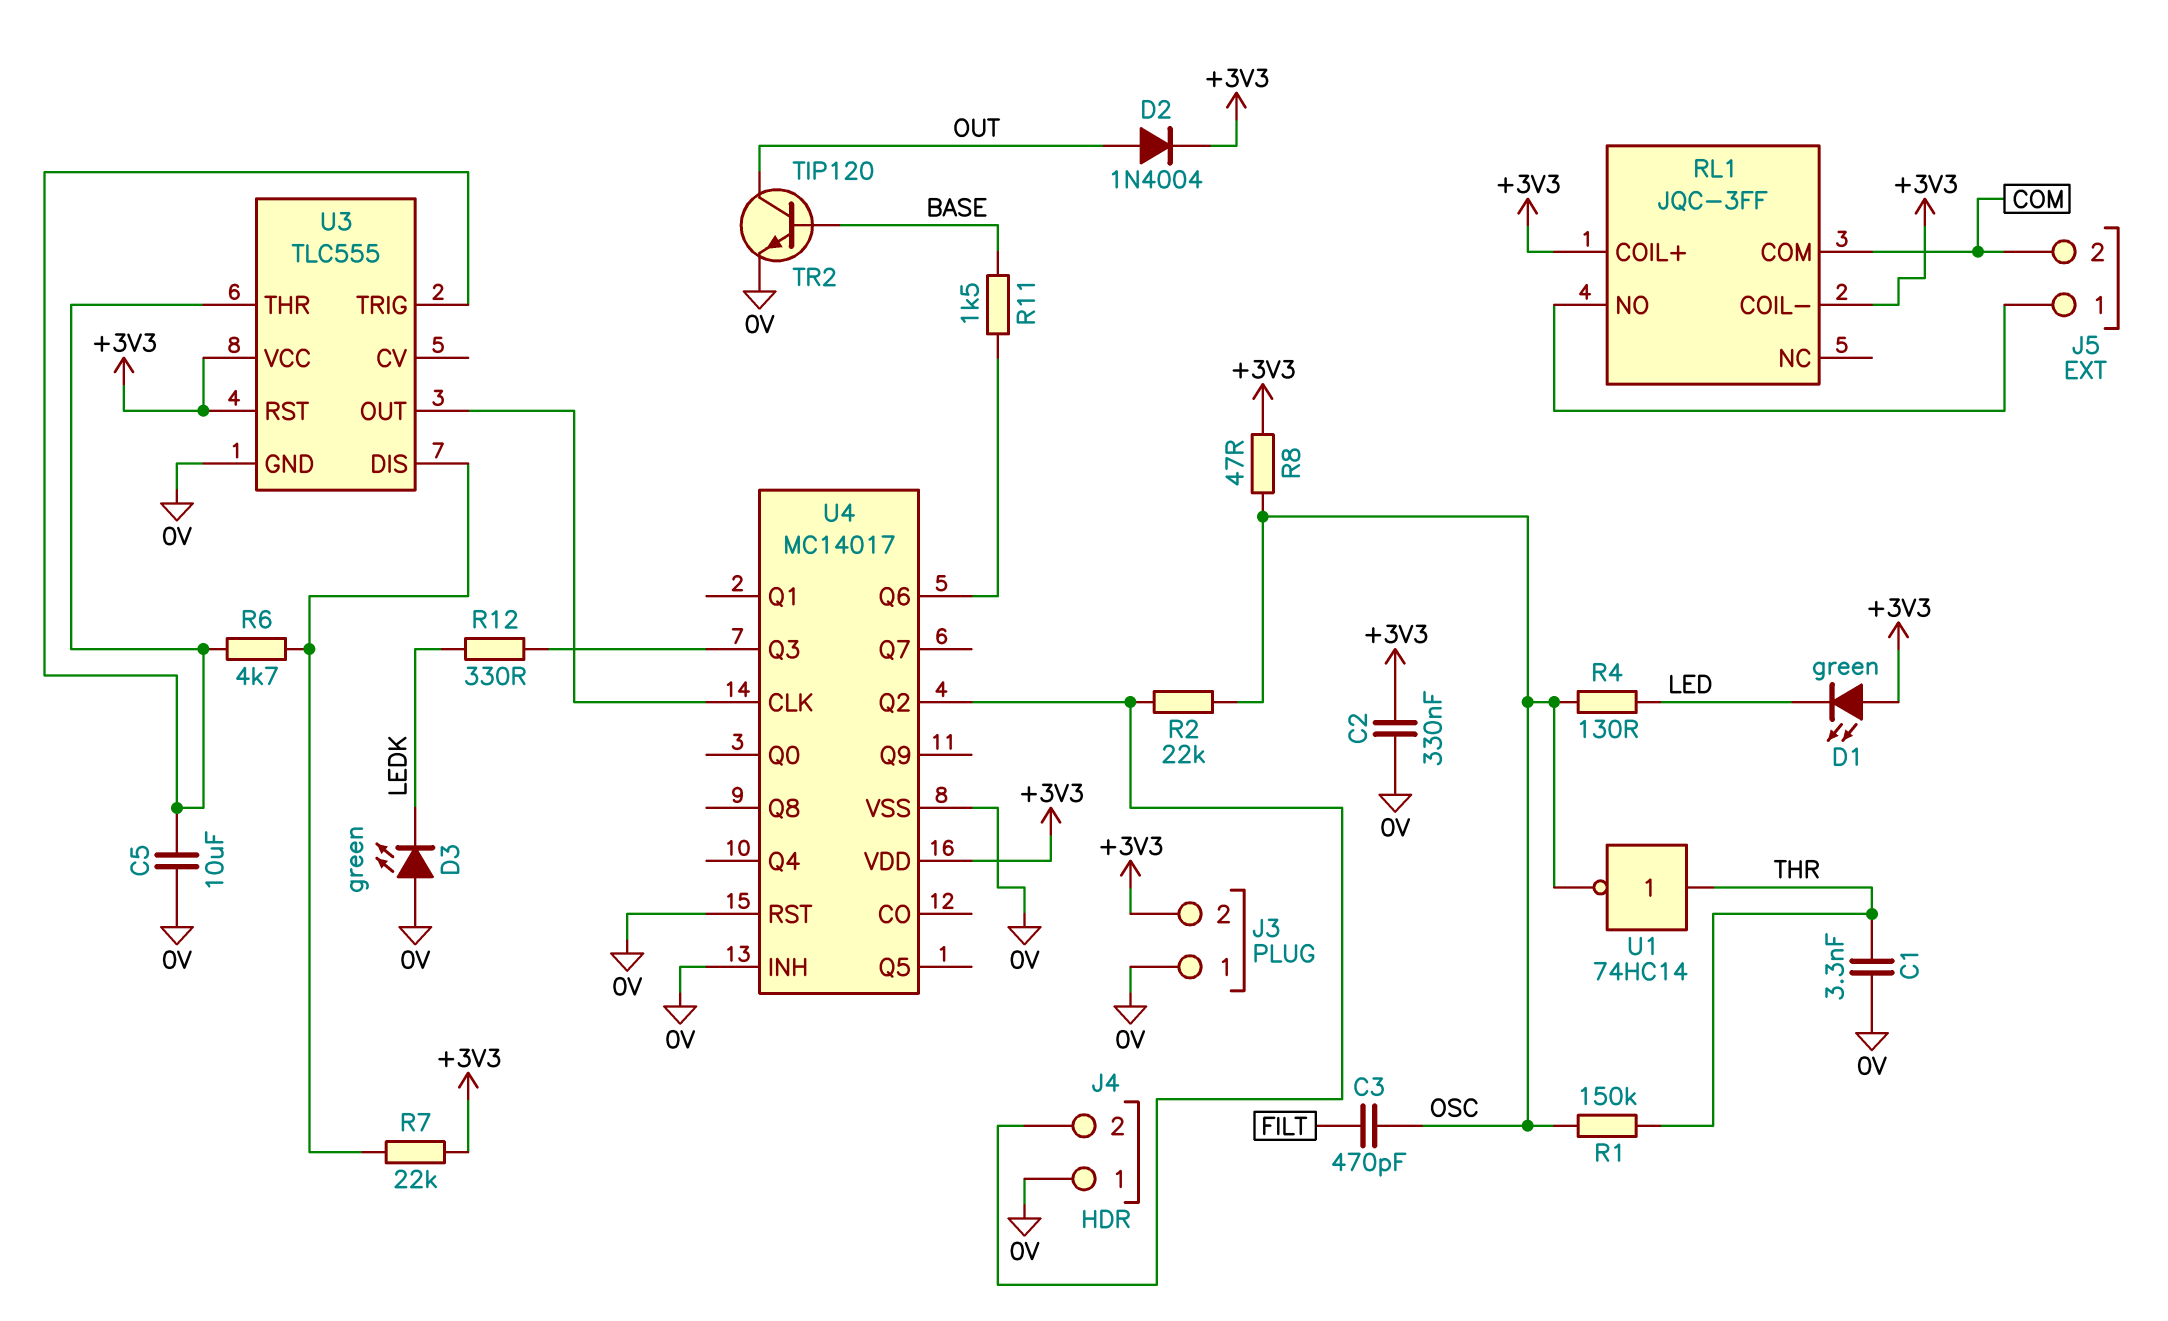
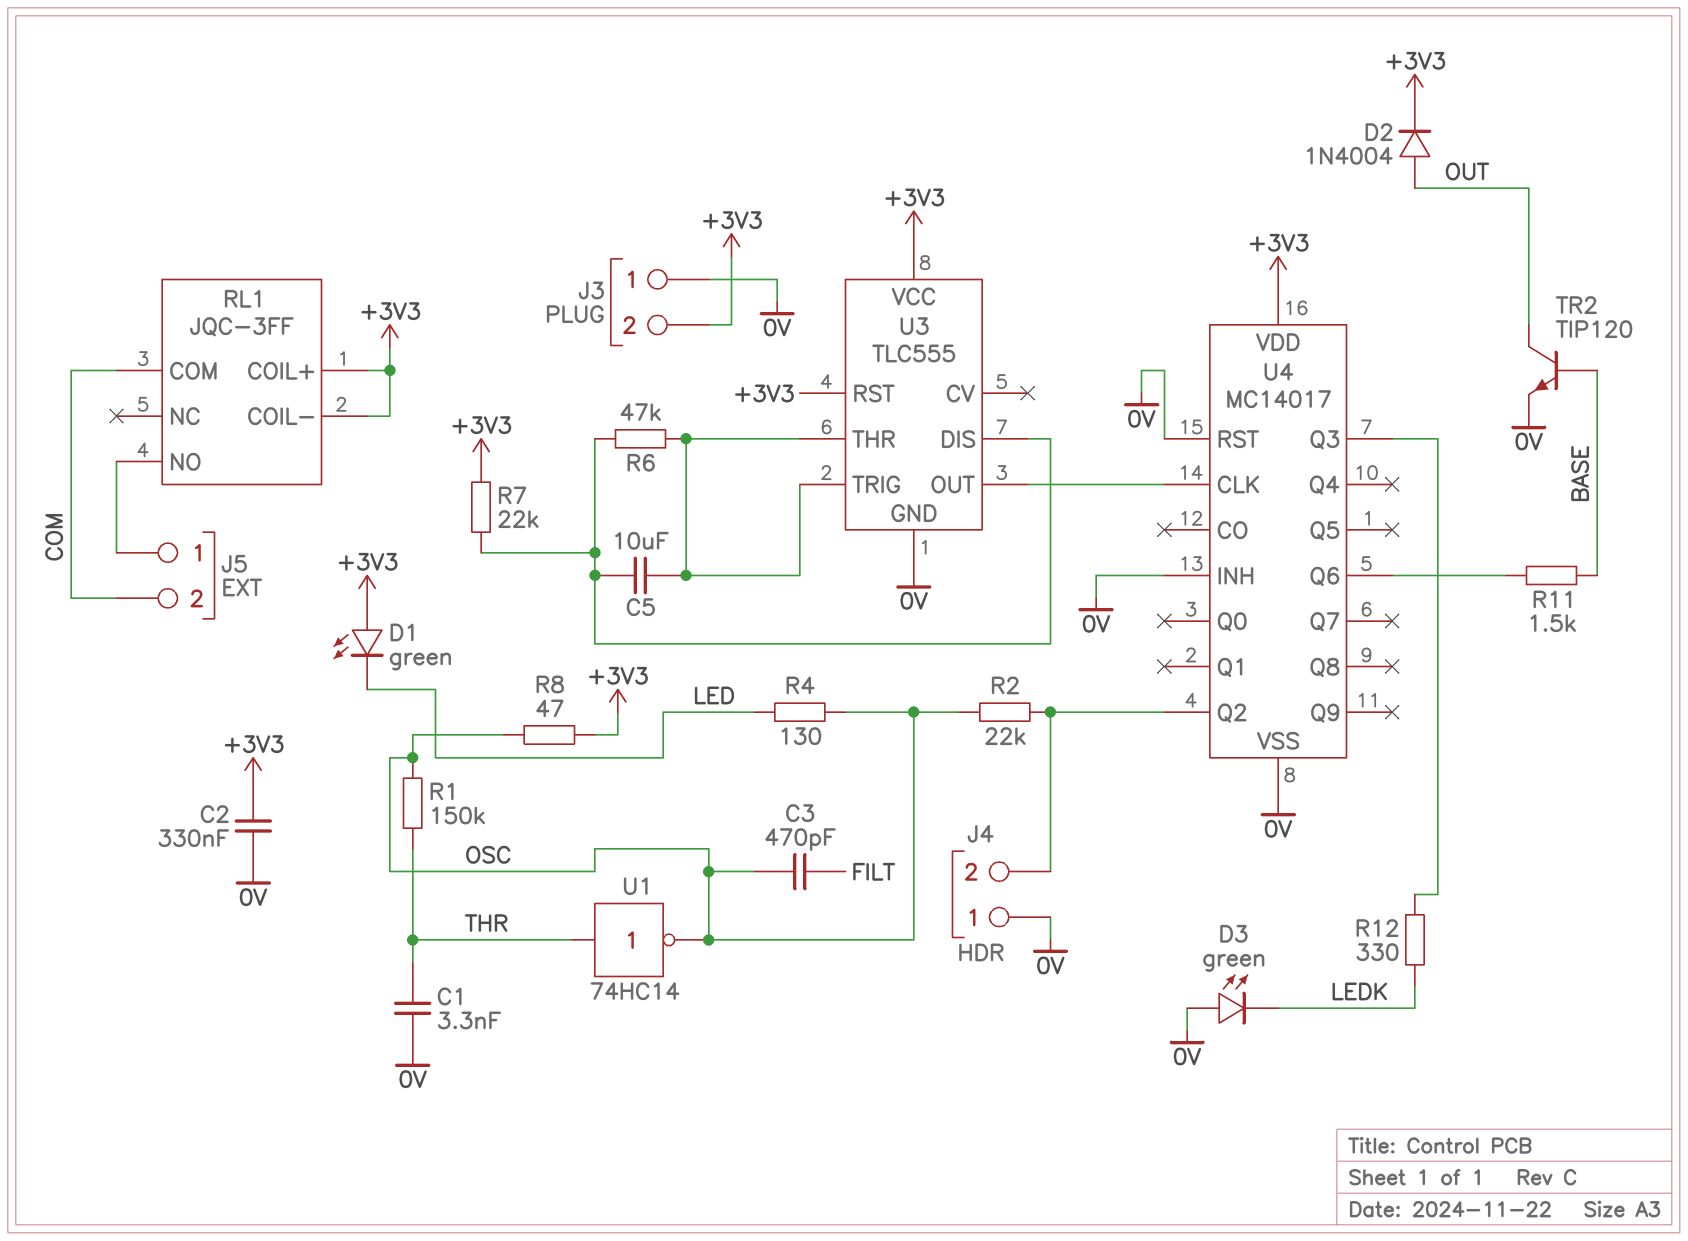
C5: 10uF (0V, U3/THR) -> 10uF (U3/DIS, U3/THR)
R6: 4.7k (U3/DIS, U3/THR) -> 47k (U3/DIS, U3/THR)

